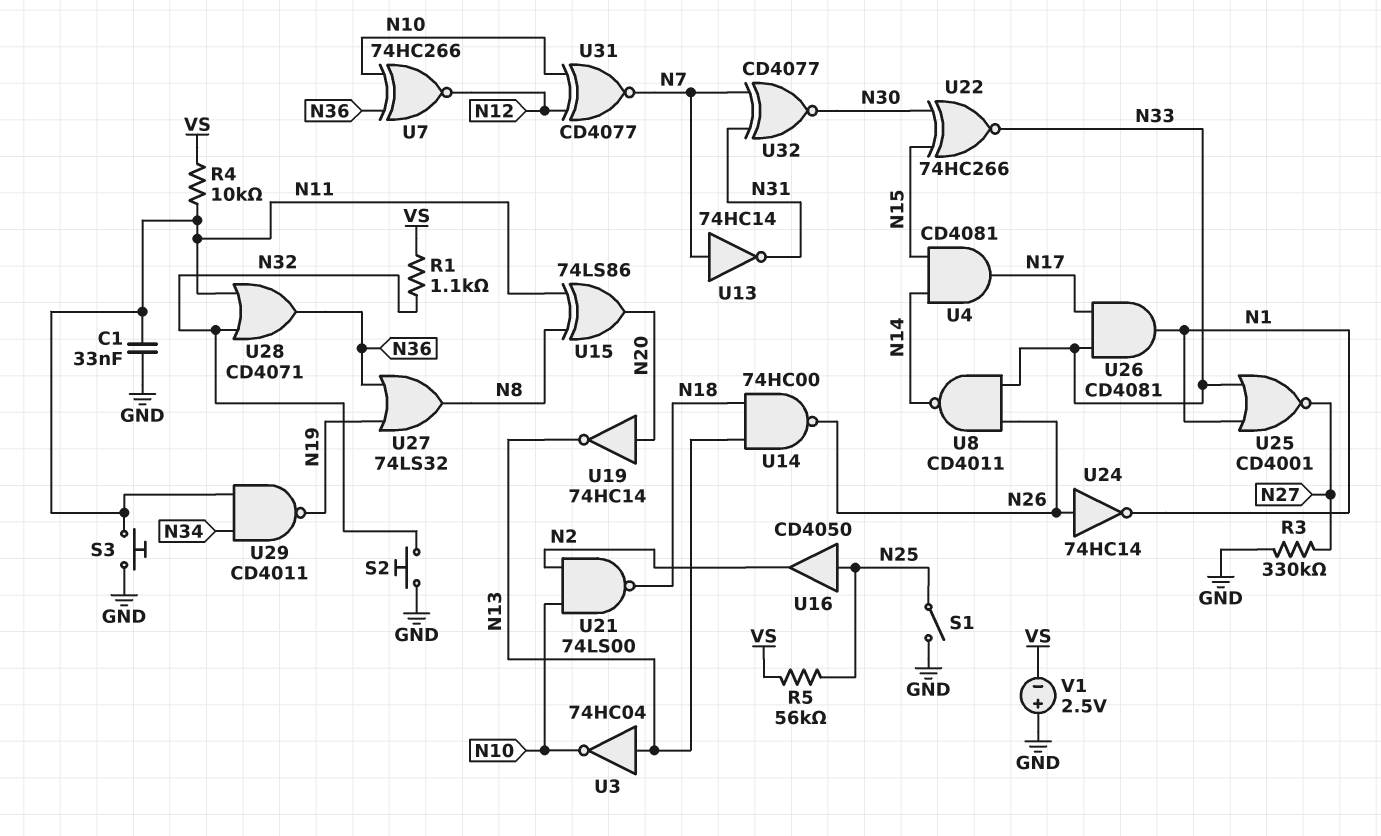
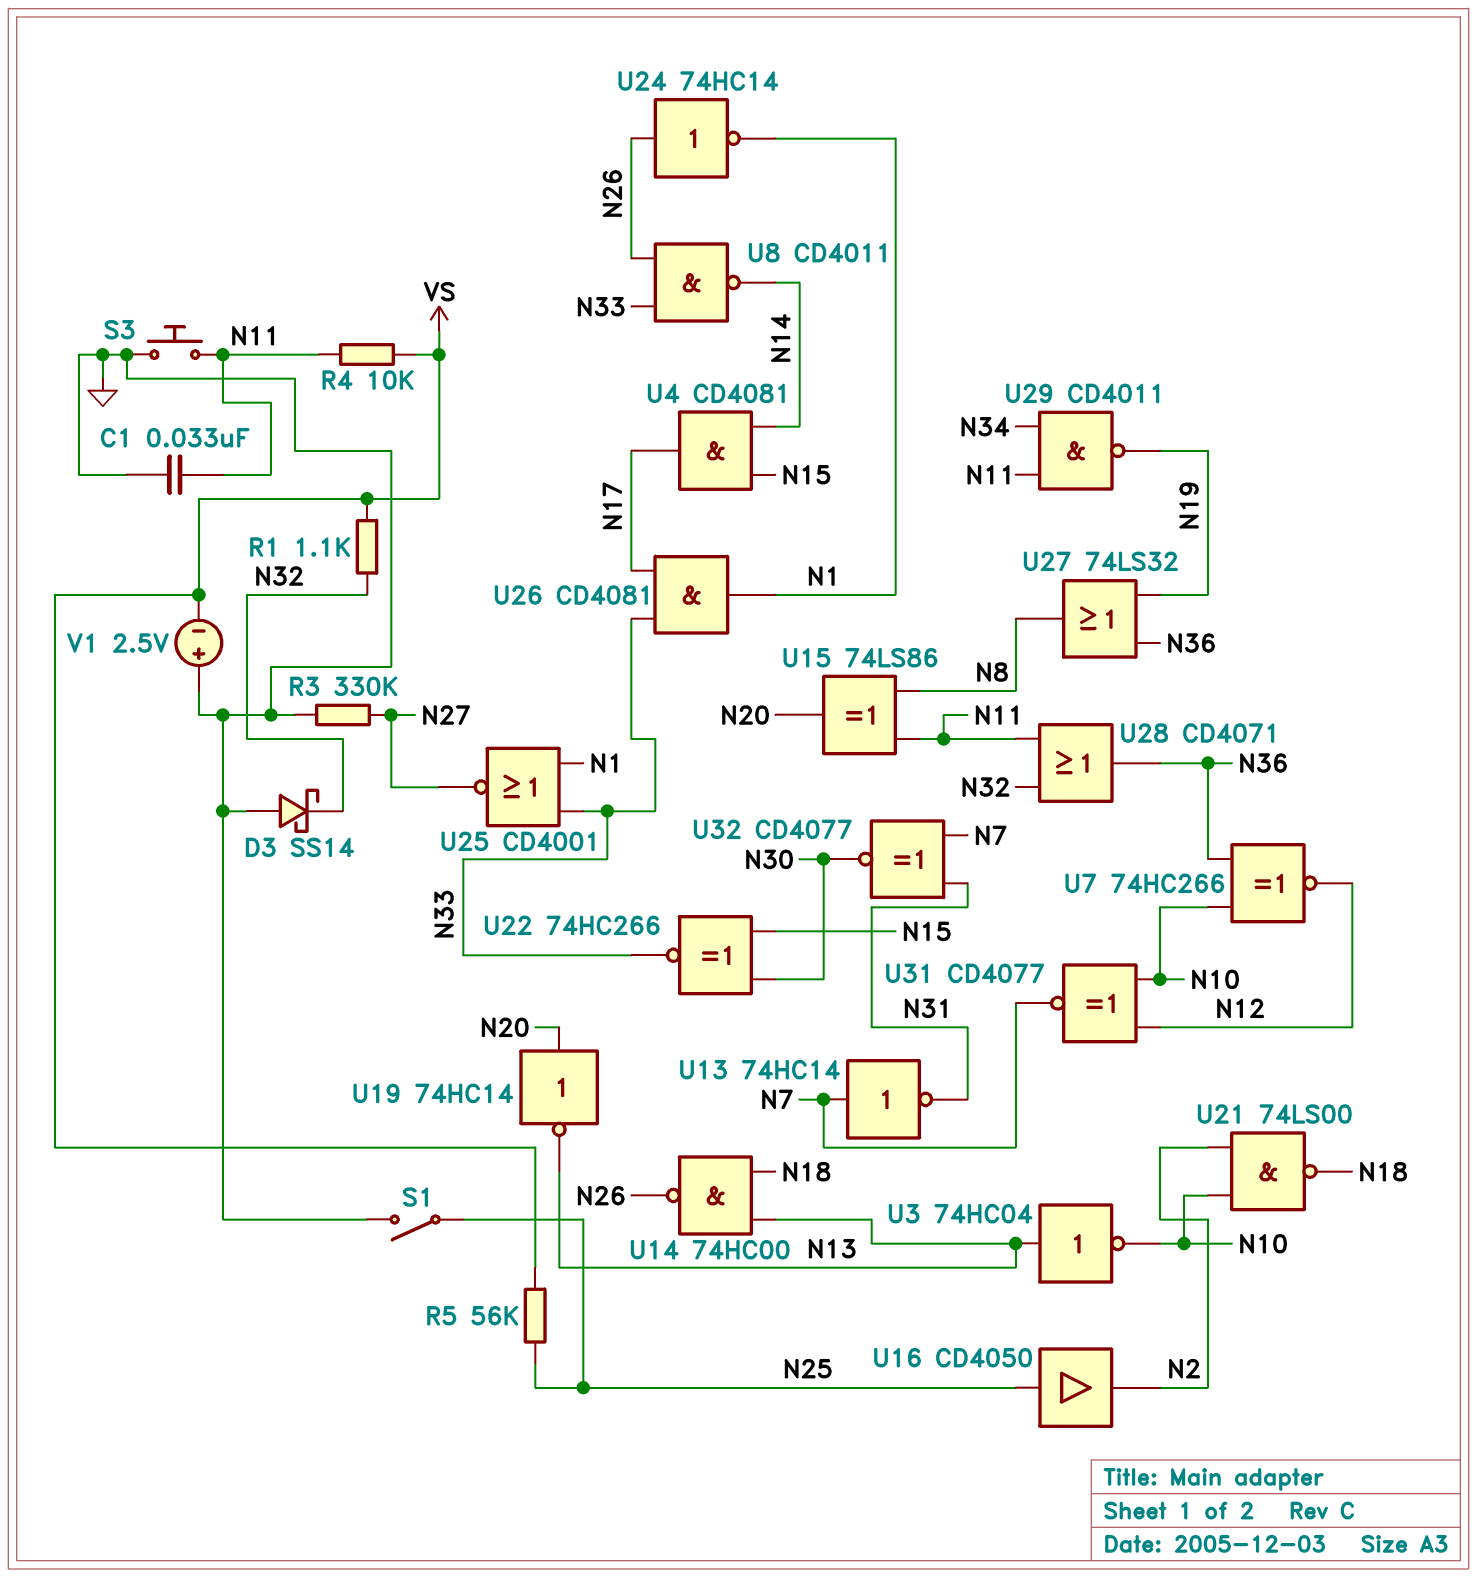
D3: none -> schottky SS14 (A GND, K N32)
S2: button (GND, N32) -> none

